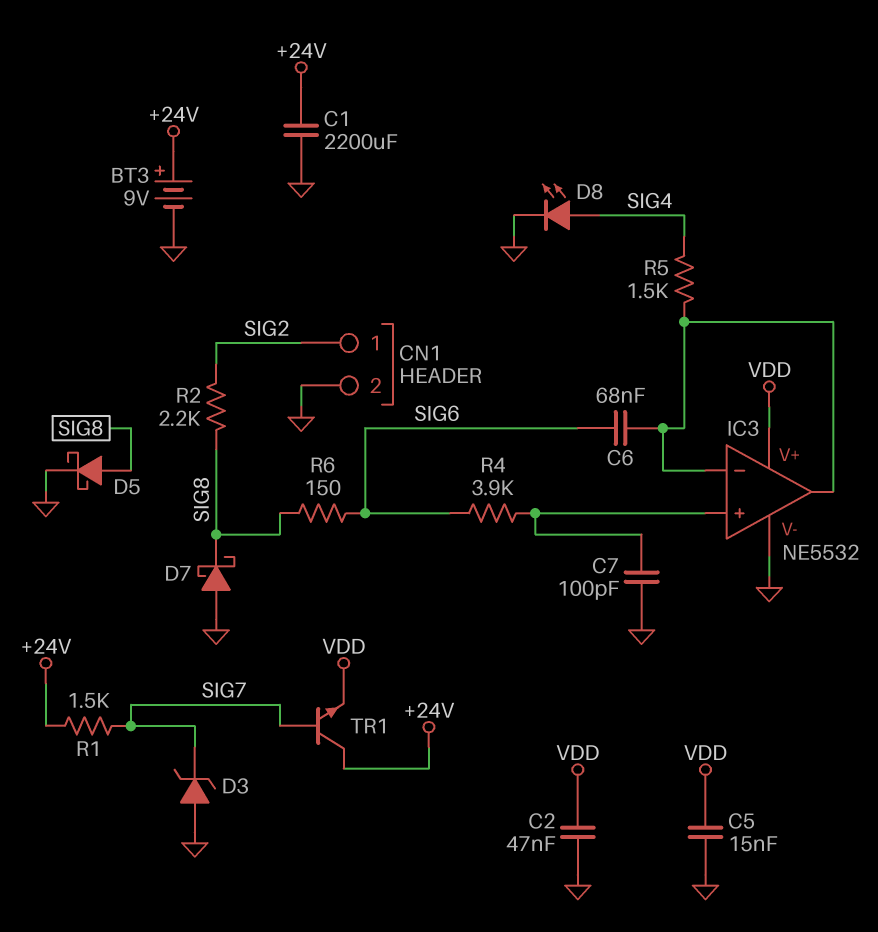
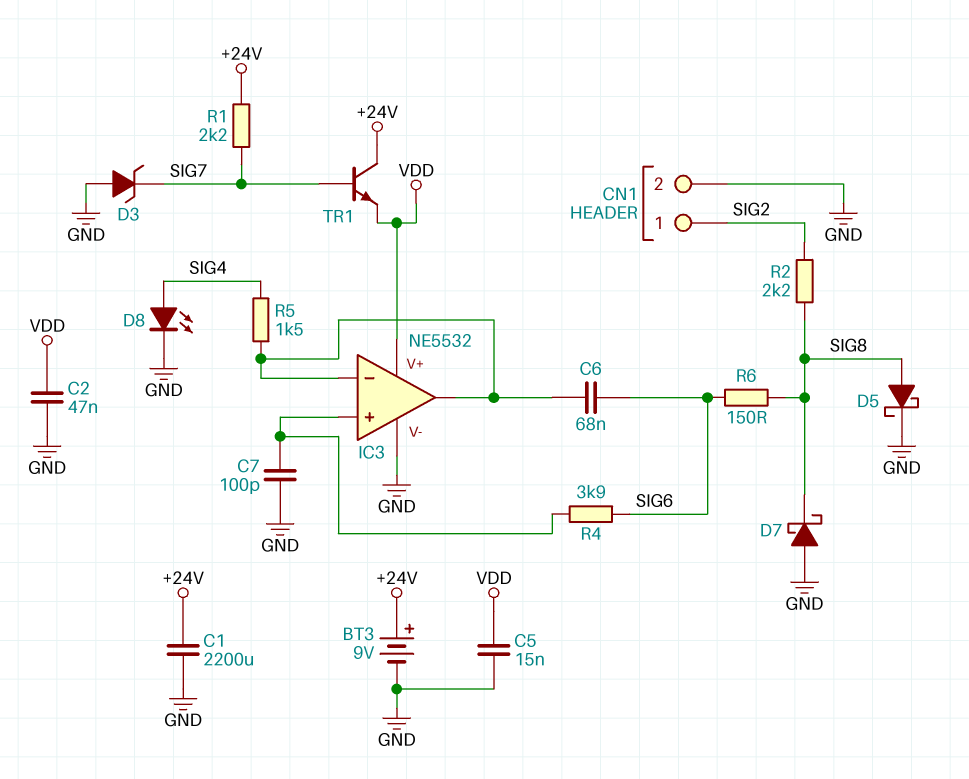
R1: 1.5k (+24V, SIG7) -> 2.2k (+24V, SIG7)

